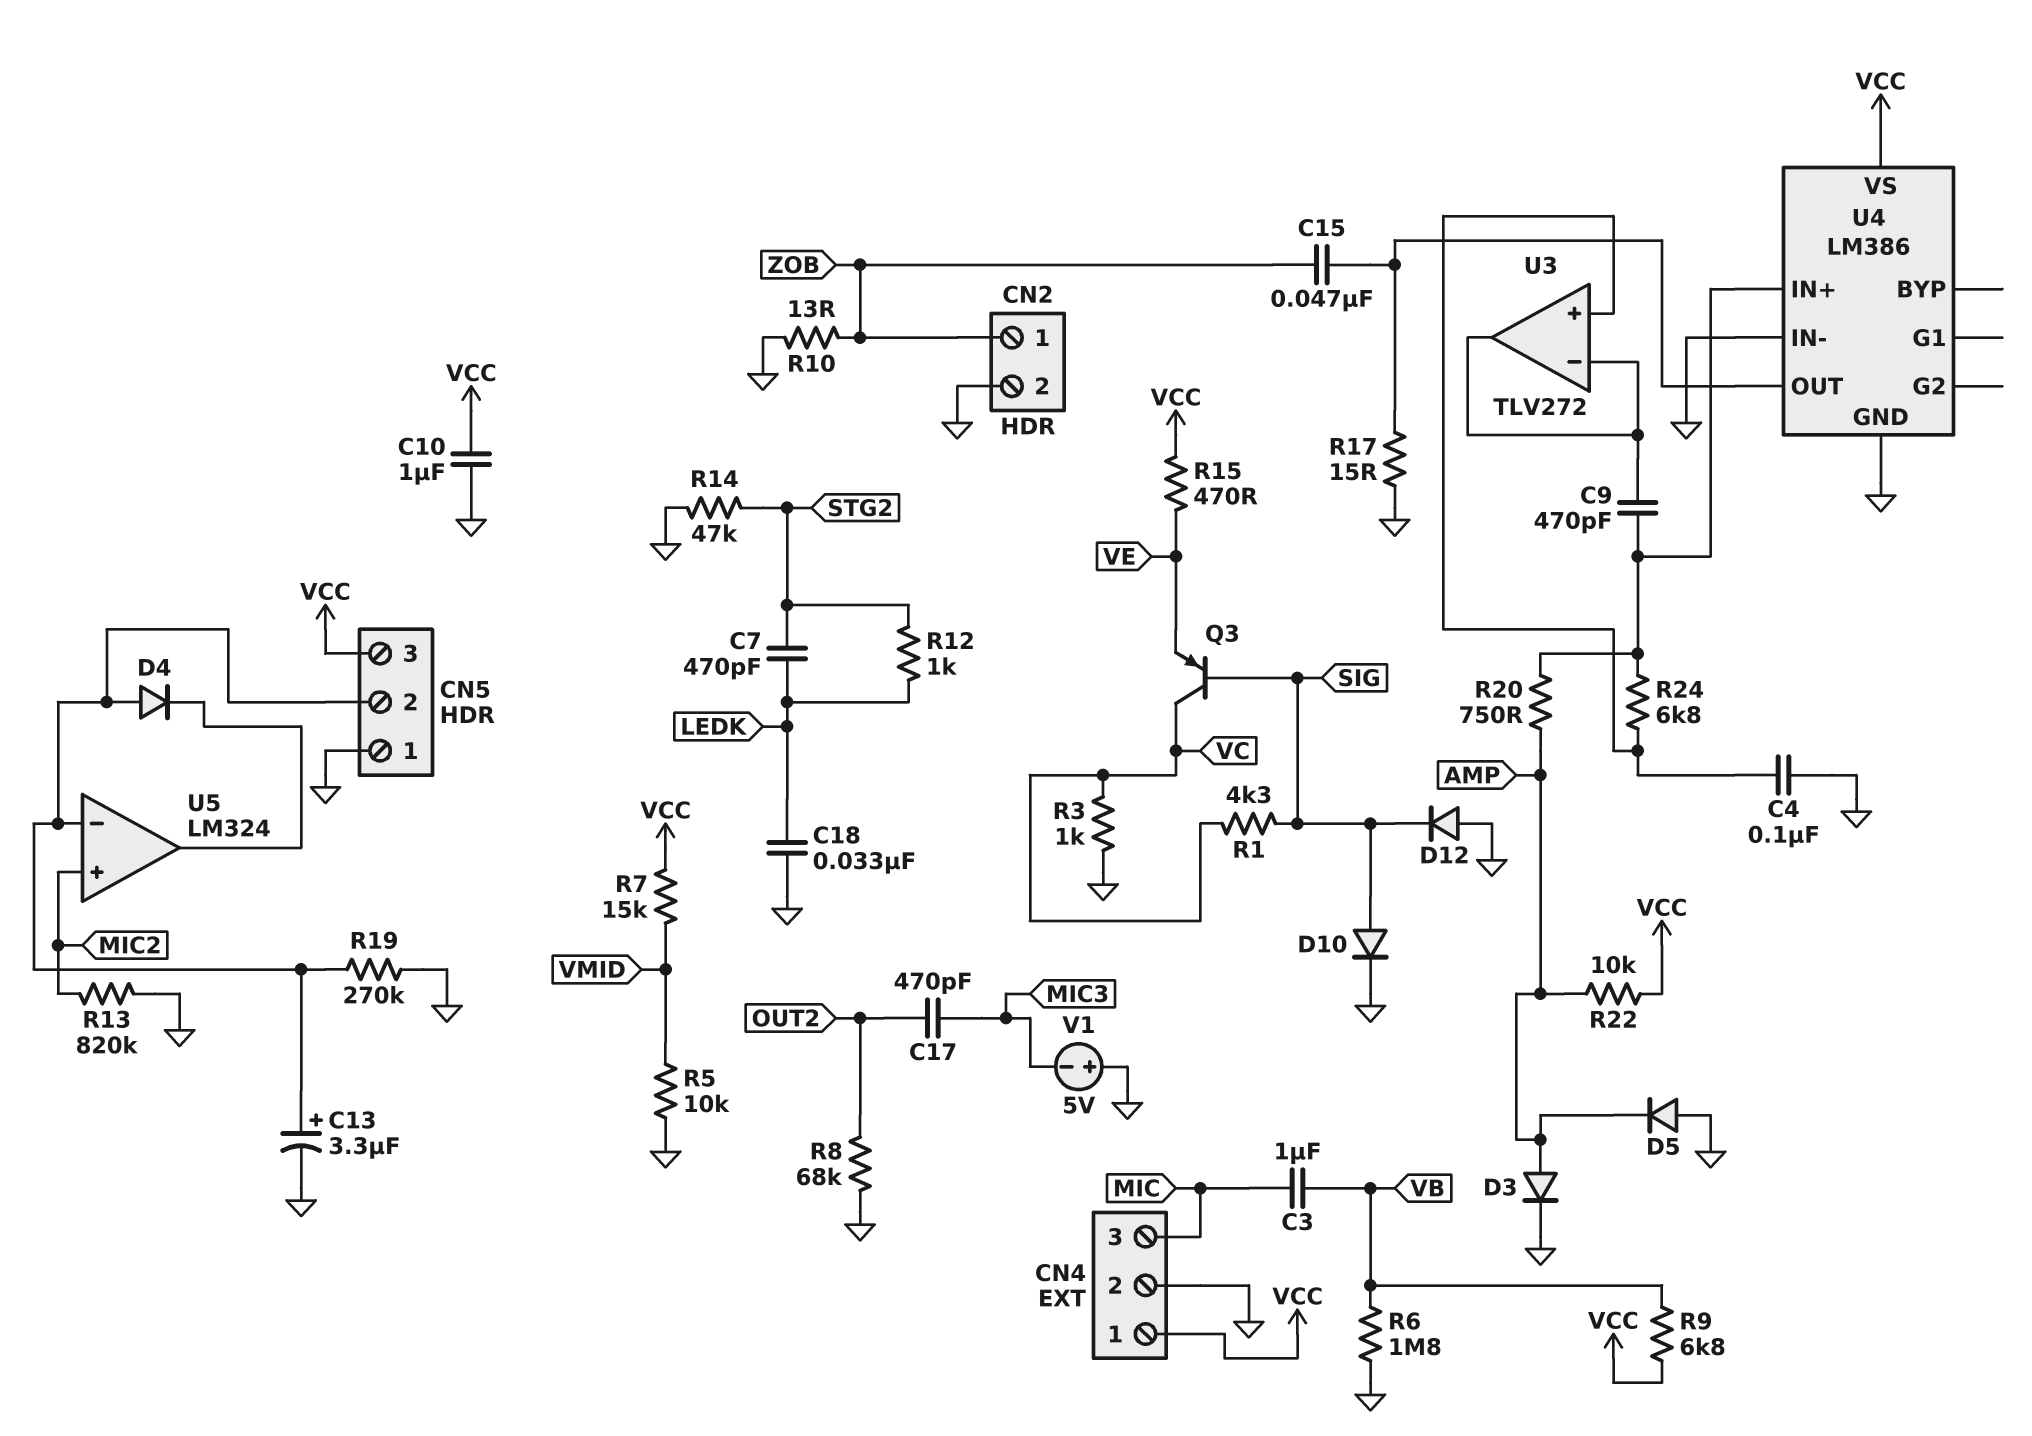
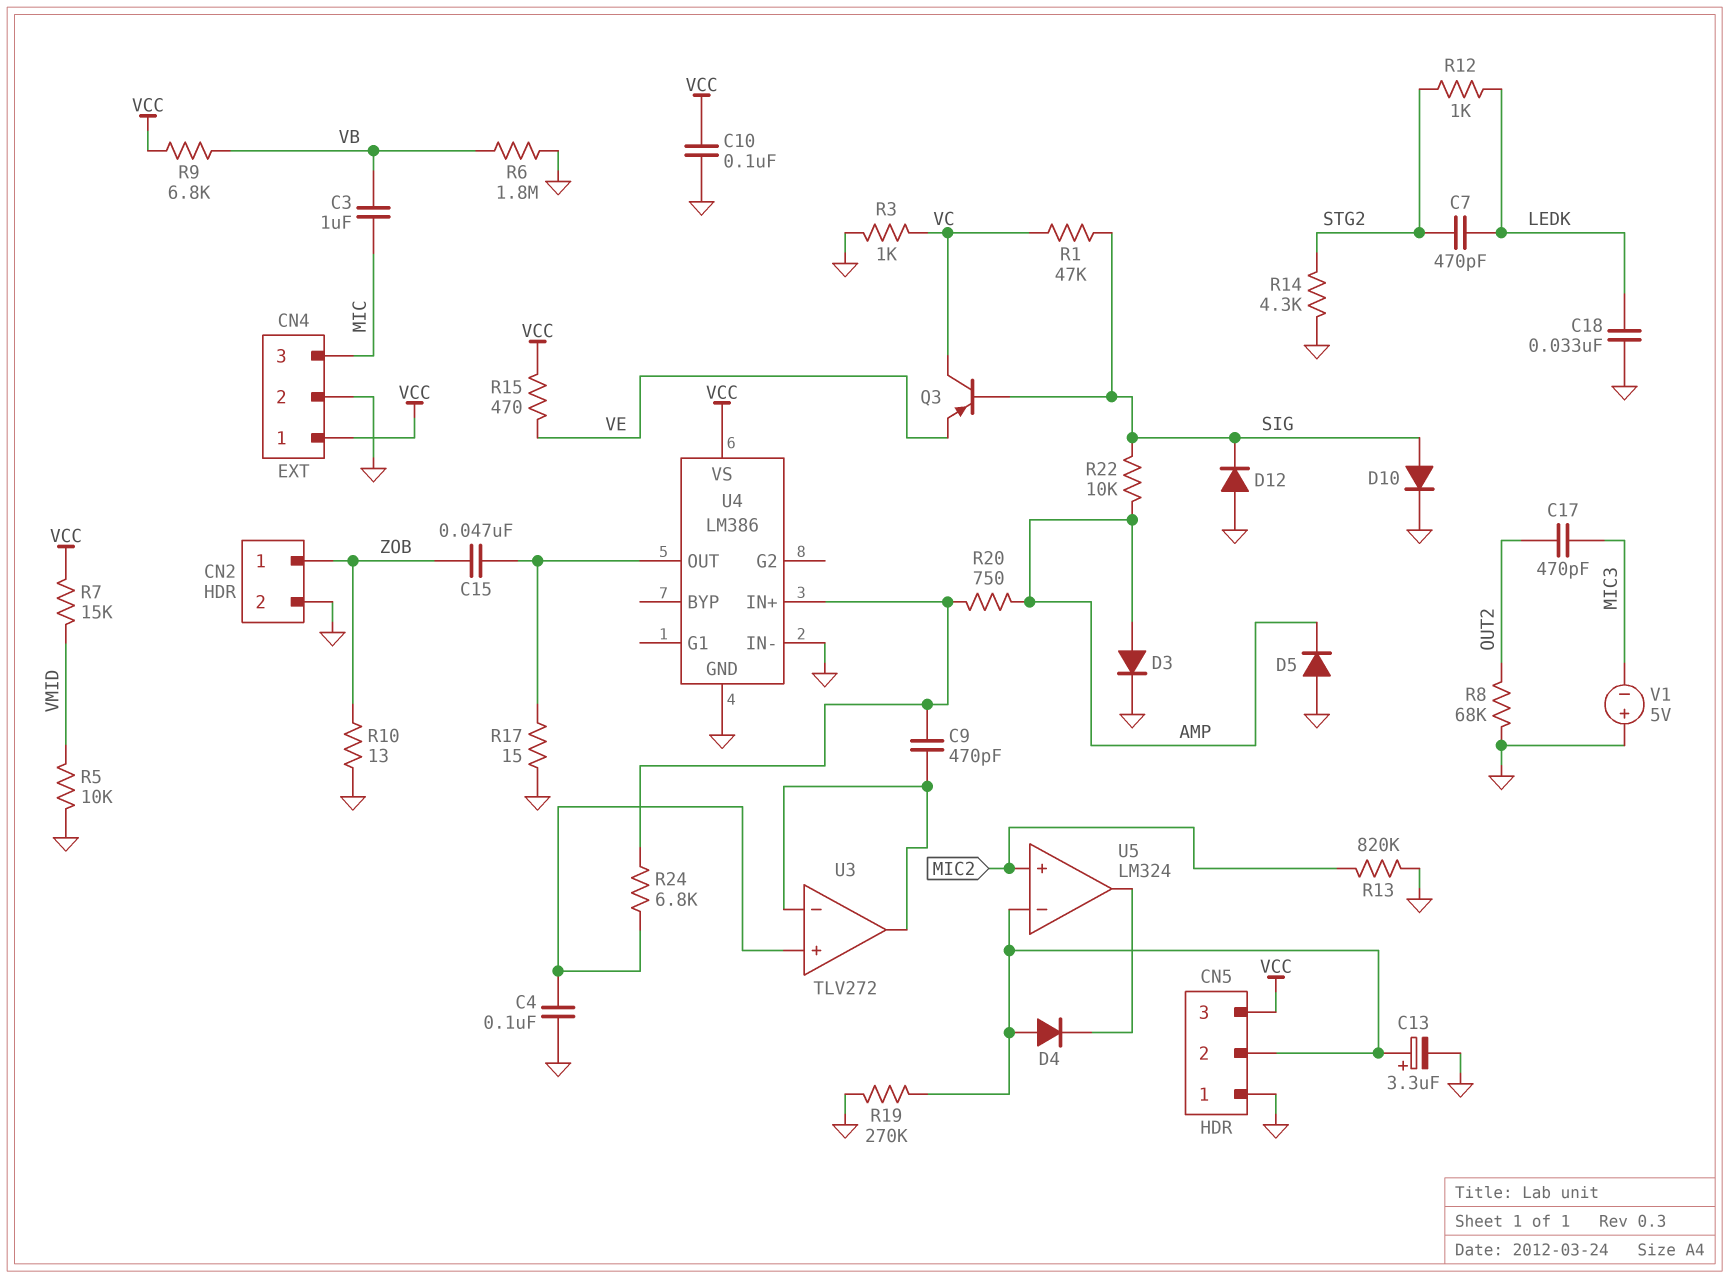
C10: 1uF (GND, VCC) -> 100nF (GND, VCC)
R1: 4.3k (SIG, VC) -> 47k (SIG, VC)
R14: 47k (GND, STG2) -> 4.3k (GND, STG2)
R22: 10k (AMP, VCC) -> 10k (AMP, SIG)

